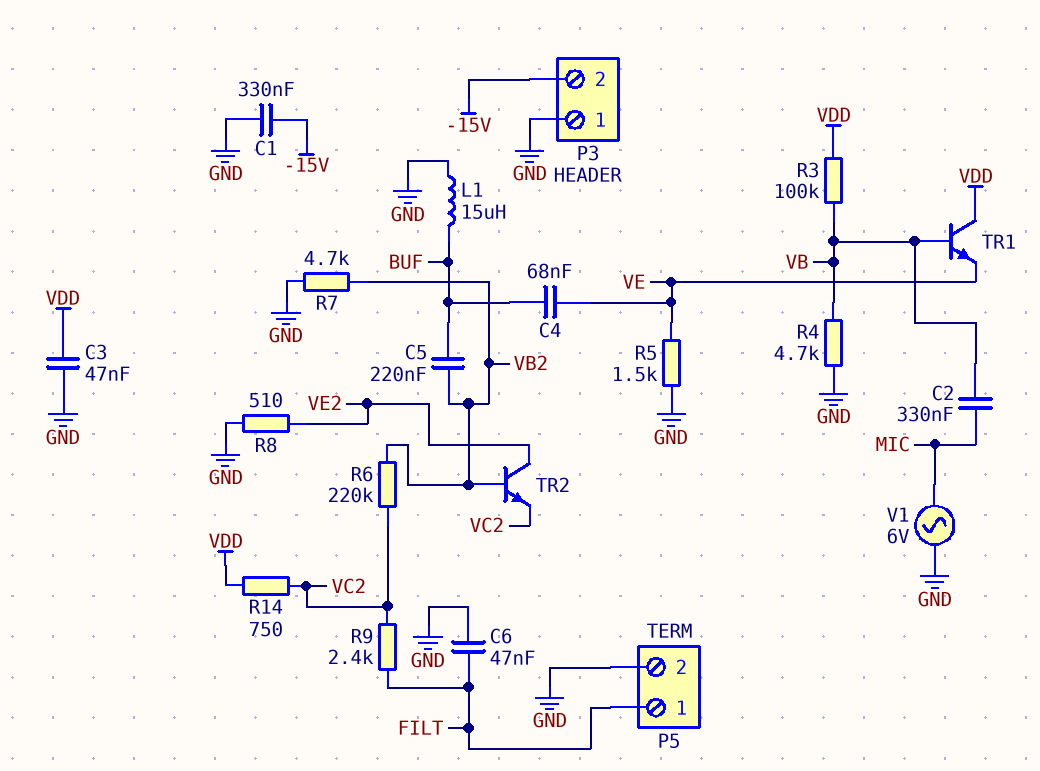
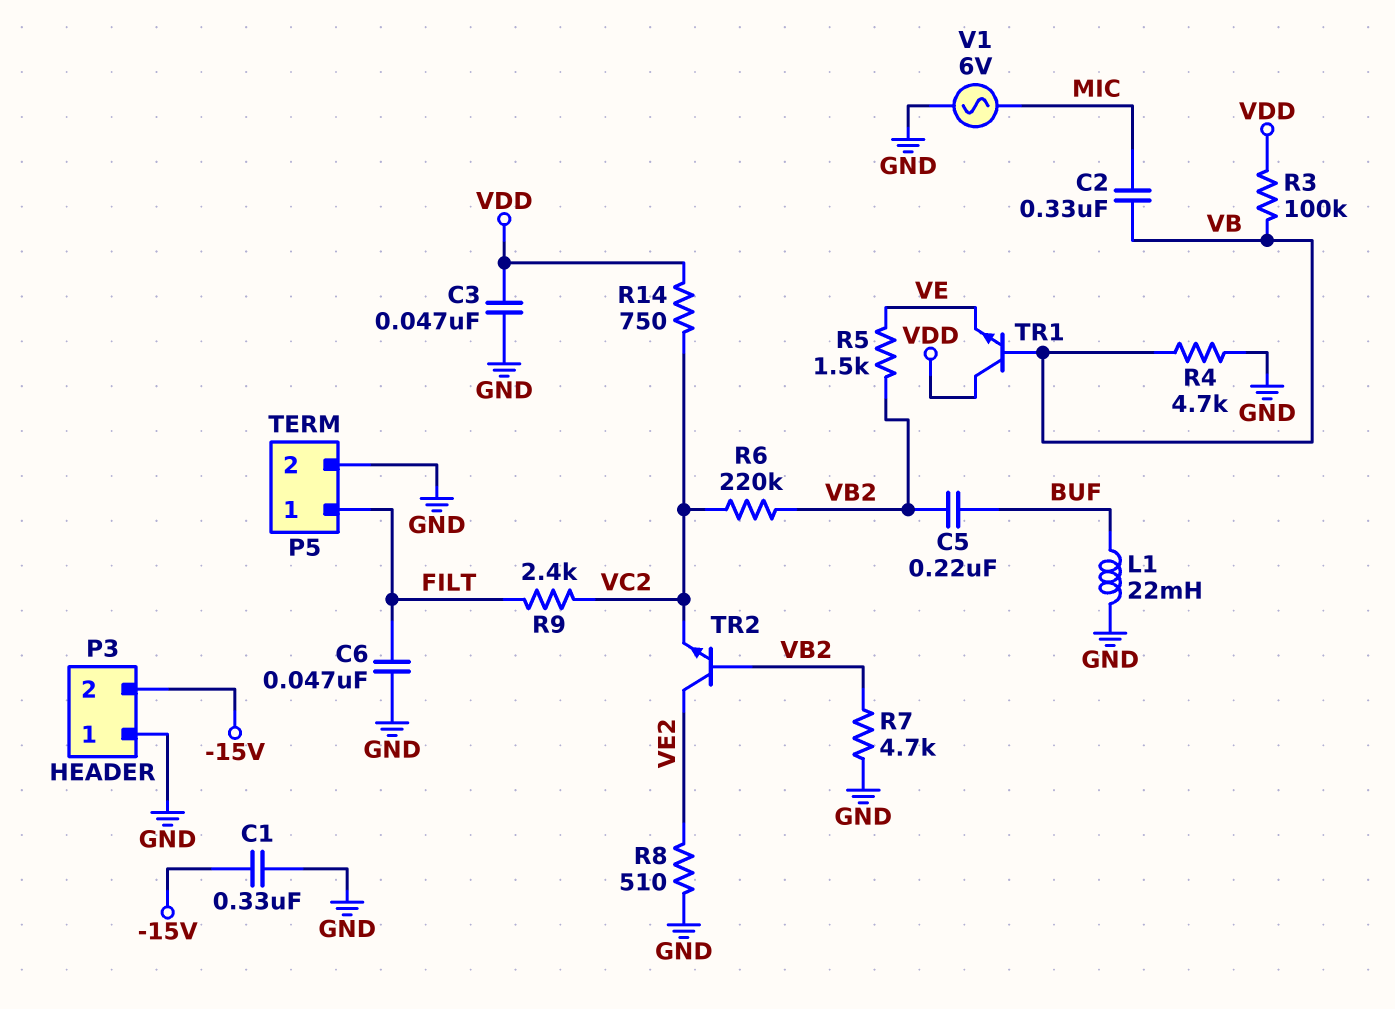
C4: 68nF (BUF, VE) -> none
L1: 15uH (BUF, GND) -> 22mH (BUF, GND)
R5: 1.5k (GND, VE) -> 1.5k (VB2, VE)

